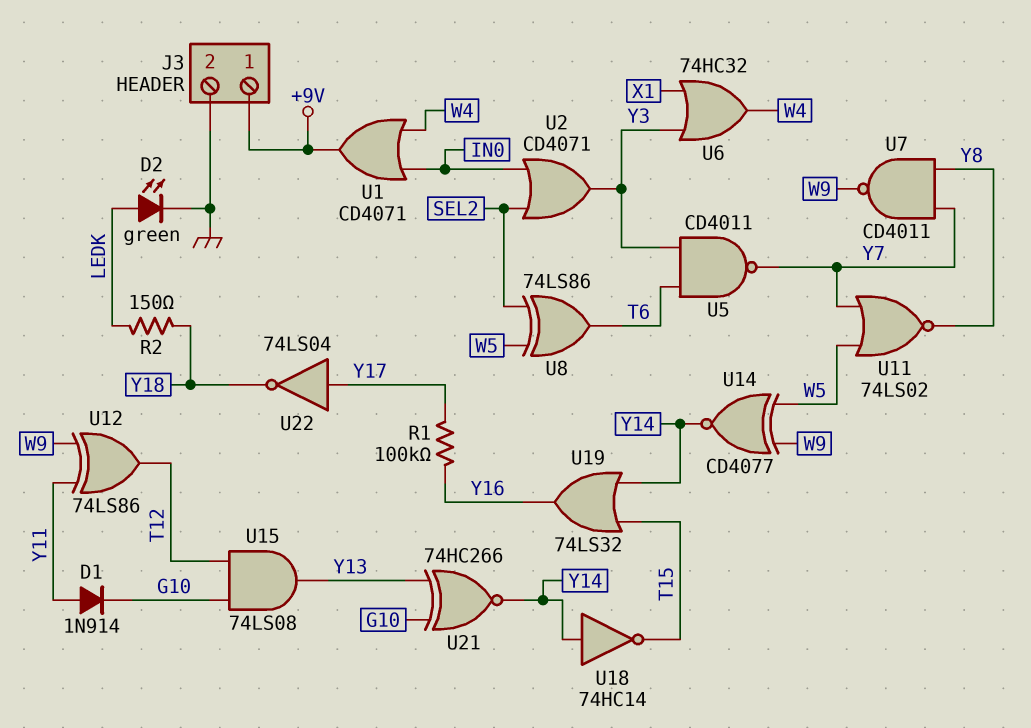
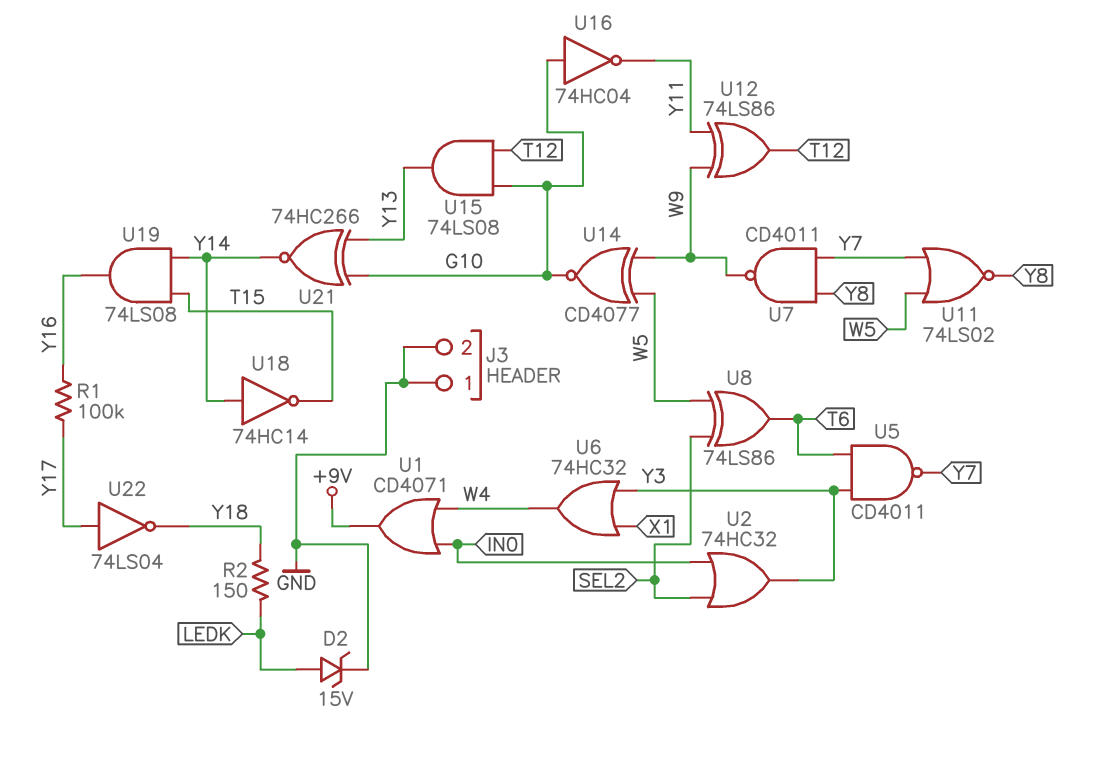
D1: diode 1N914 (A Y11, K G10) -> none
D2: LED green (A LEDK, K GND) -> zener 15V (A LEDK, K GND)
J3 pin 1: +9V -> GND
U2: OR CD4071 (in IN0, in SEL2, out Y3) -> OR 74HC32 (in IN0, in SEL2, out Y3)
U14: XNOR CD4077 (in W5, in W9, out Y14) -> XNOR CD4077 (in W5, in W9, out G10)
U16: none -> NOT 74HC04 (in G10, out Y11)
U19: OR 74LS32 (in T15, in Y14, out Y16) -> AND 74LS08 (in T15, in Y14, out Y16)

